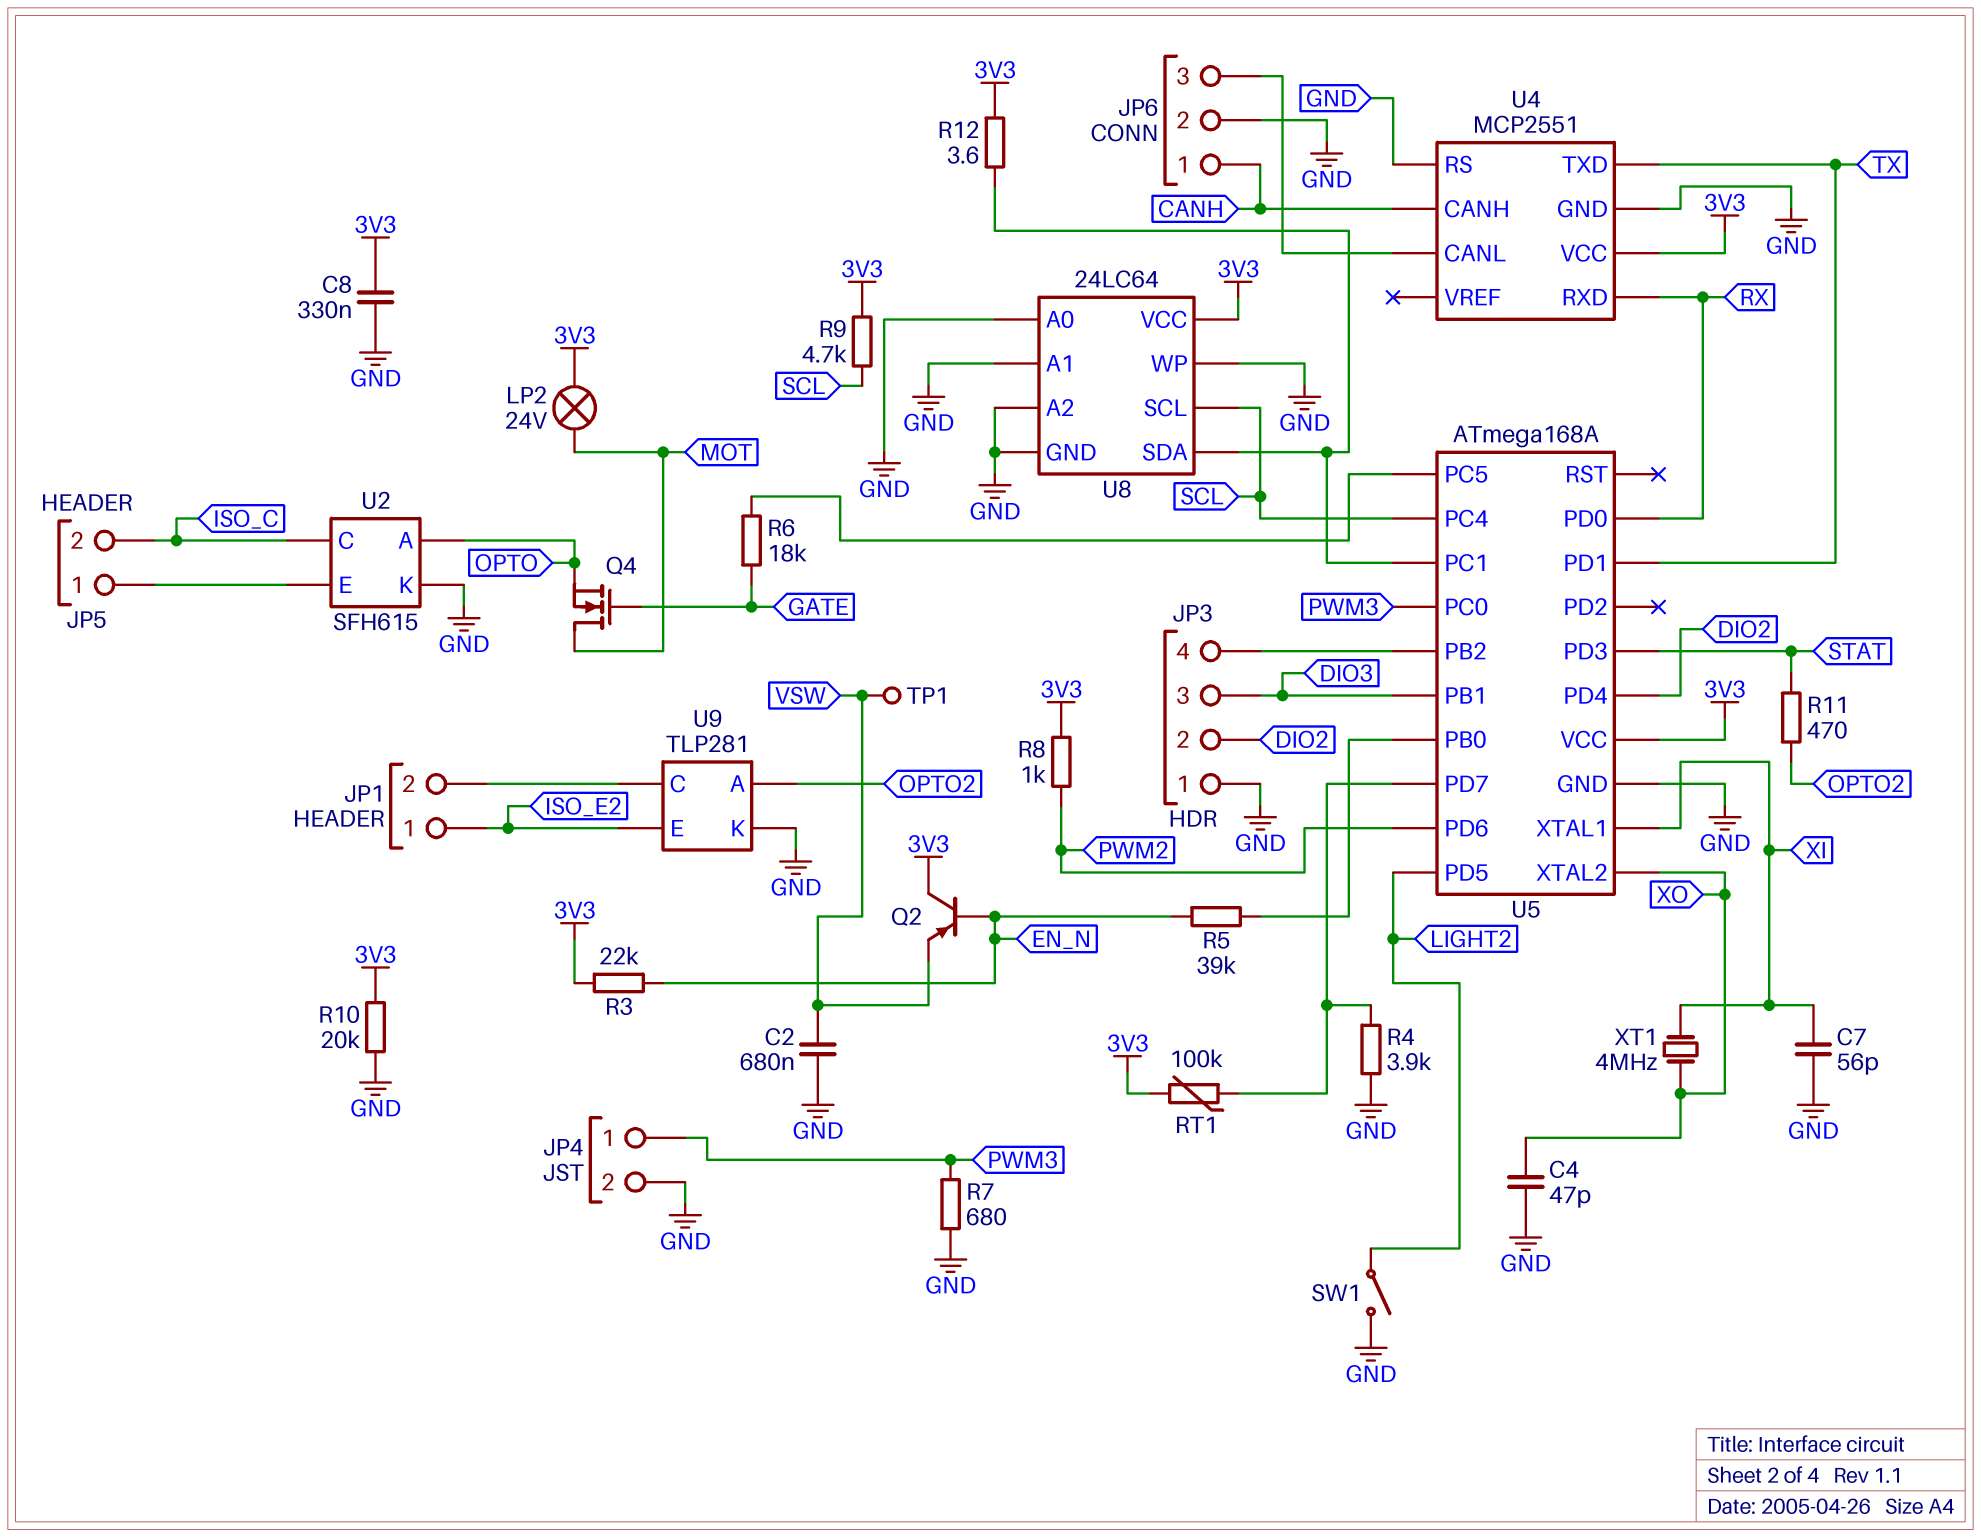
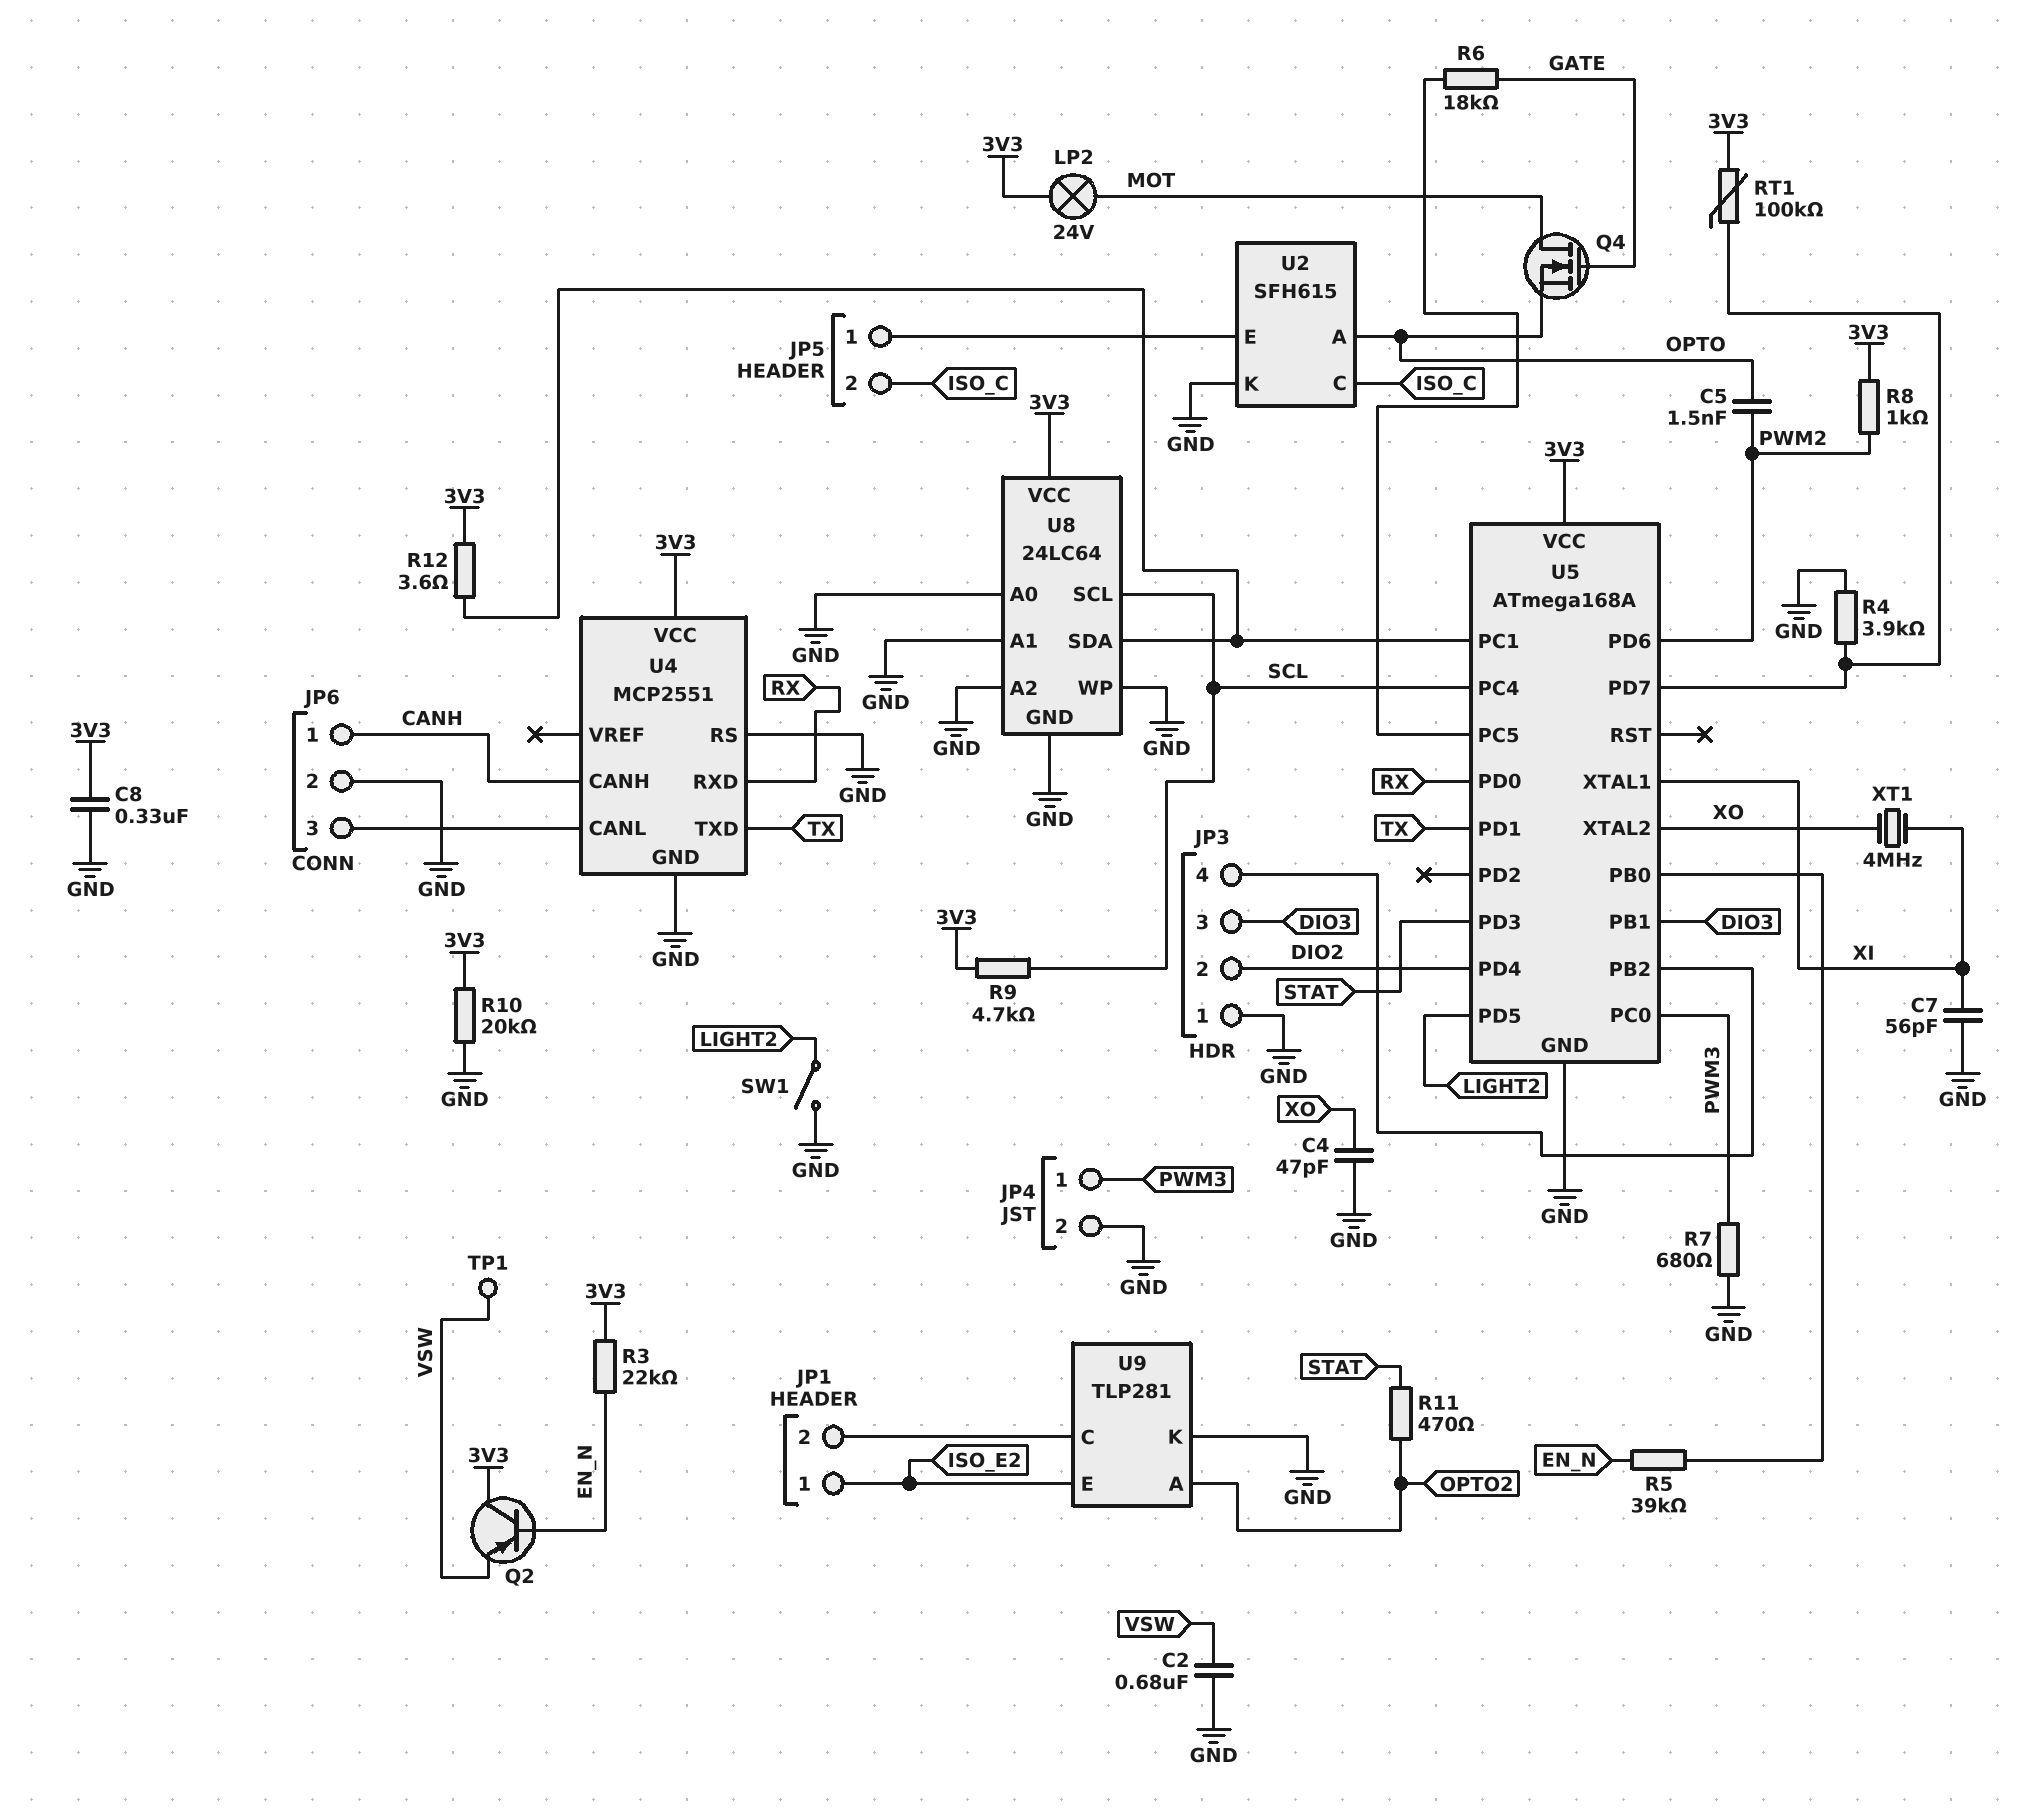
C5: none -> 1.5nF (OPTO, PWM2)

